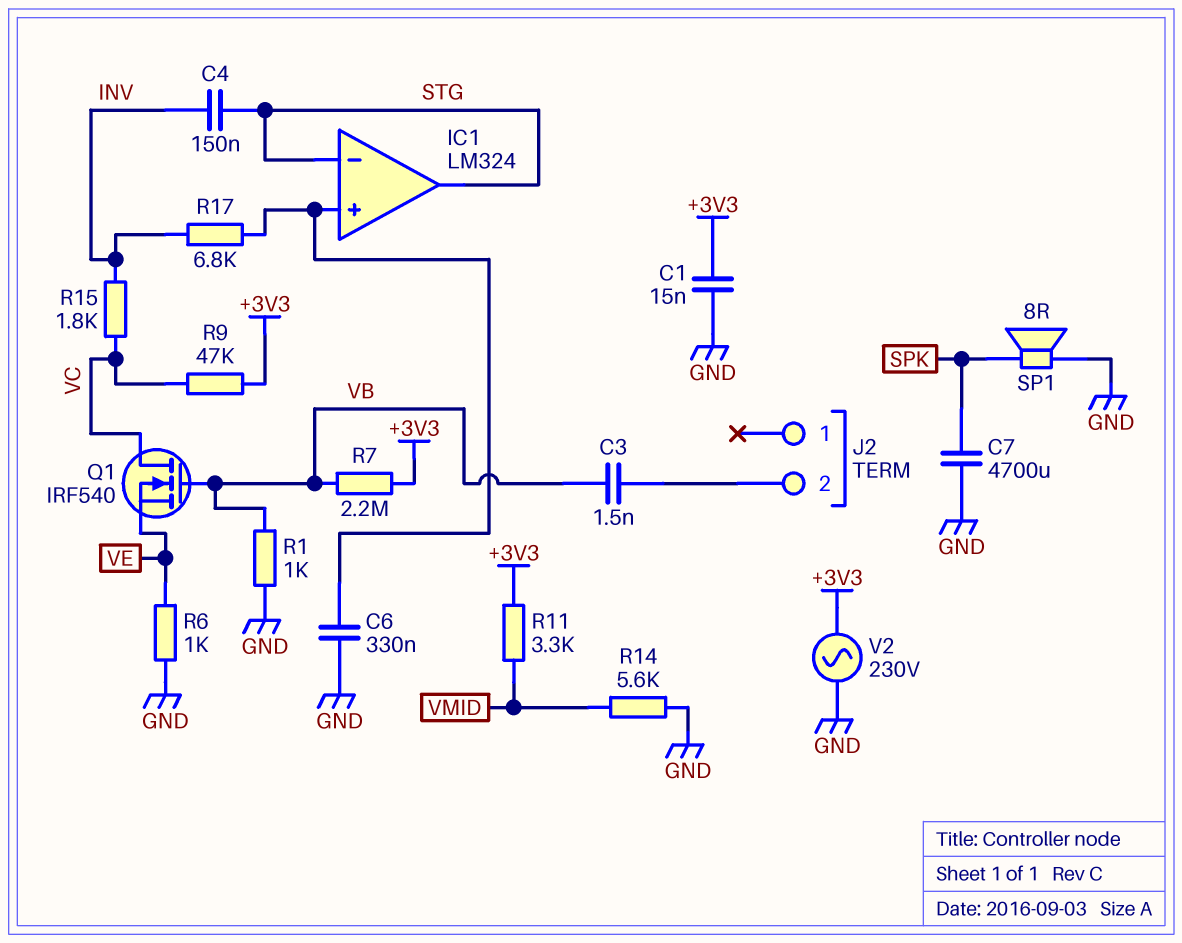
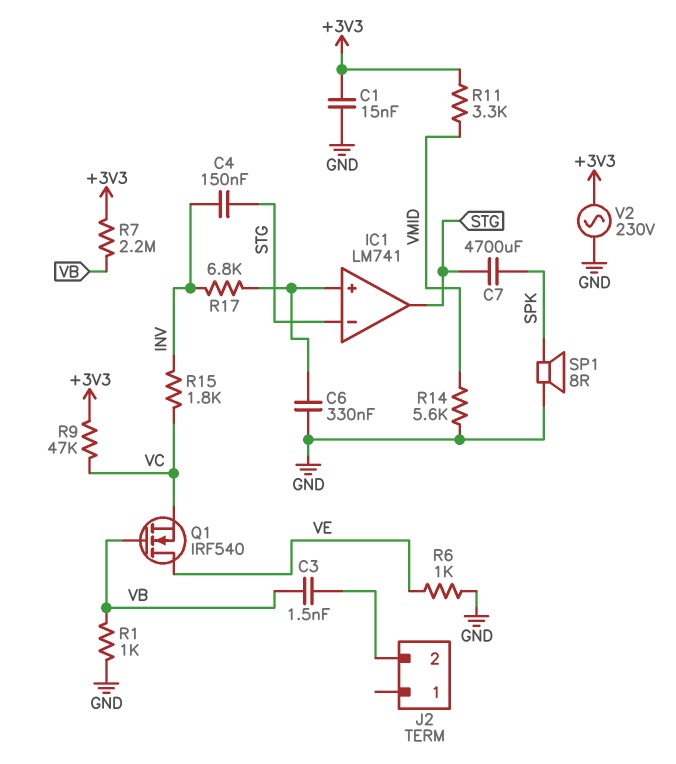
C7: 4700uF (GND, SPK) -> 4700uF (SPK, STG)
IC1: LM324 -> LM741
Q1: NMOS IRF540 (G VB, D VC, S VE) -> NMOS IRF540 (G VB, D VE, S VC)

